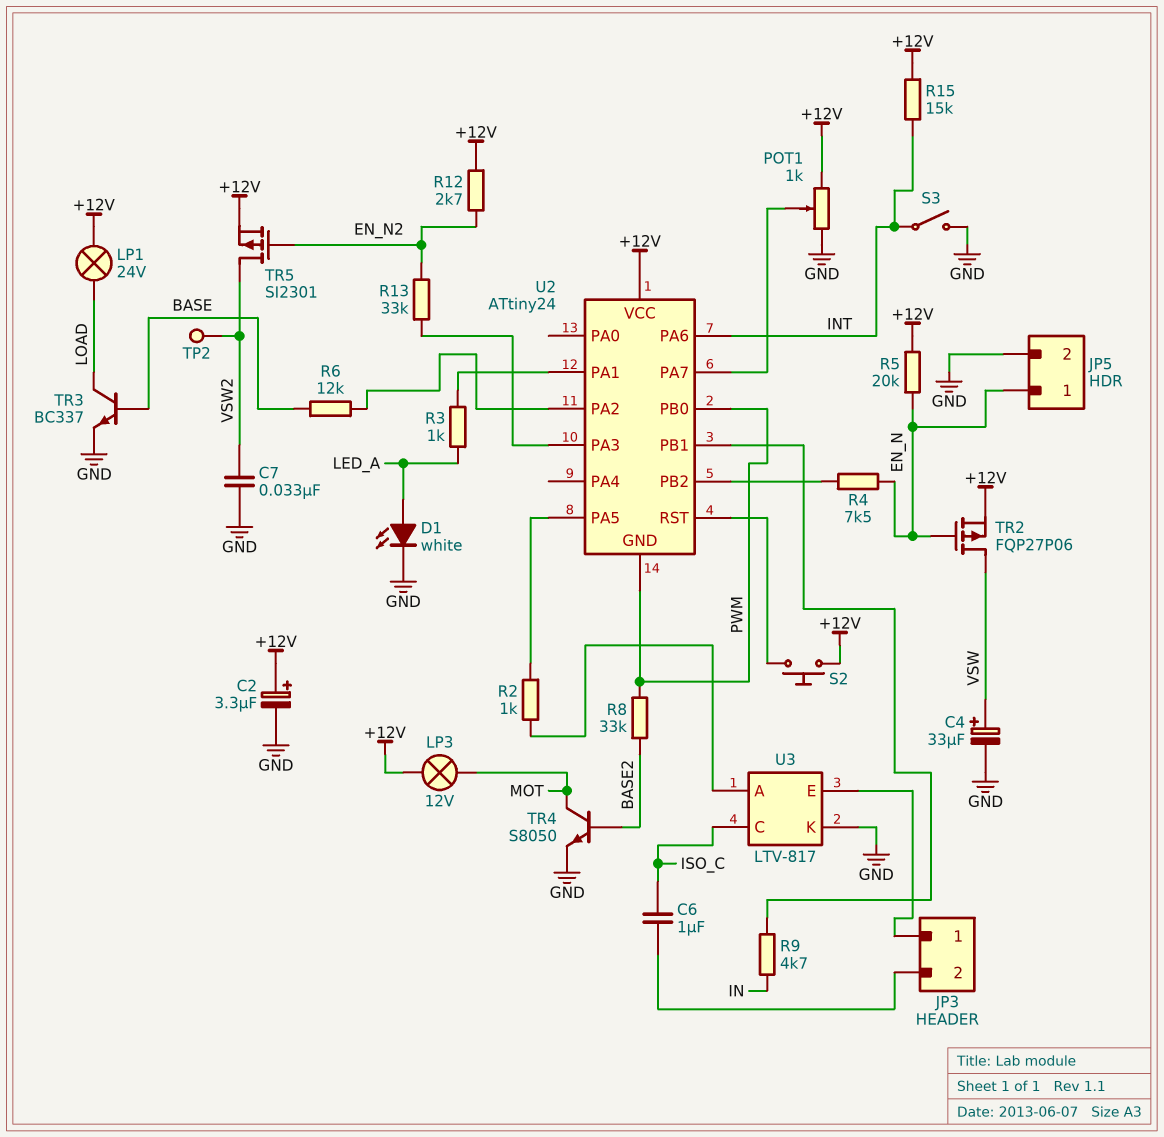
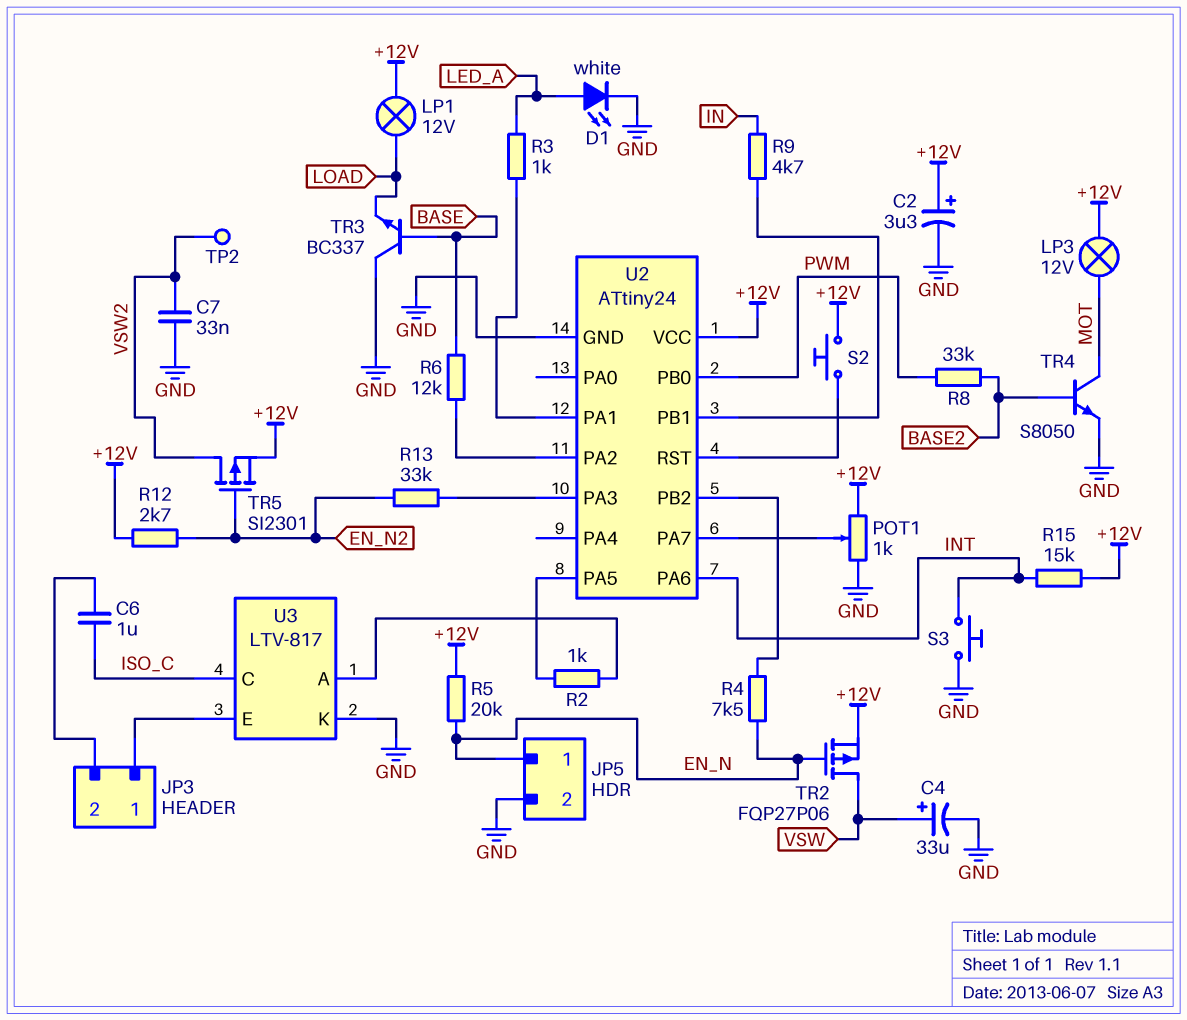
LP1: lamp 24V (+12V, LOAD) -> lamp 12V (+12V, LOAD)
S3: switch (GND, INT) -> button (GND, INT)
TR3: NPN BC337 (B BASE, C LOAD, E GND) -> NPN BC337 (B BASE, C GND, E LOAD)
U2 pin GND: PWM -> GND

